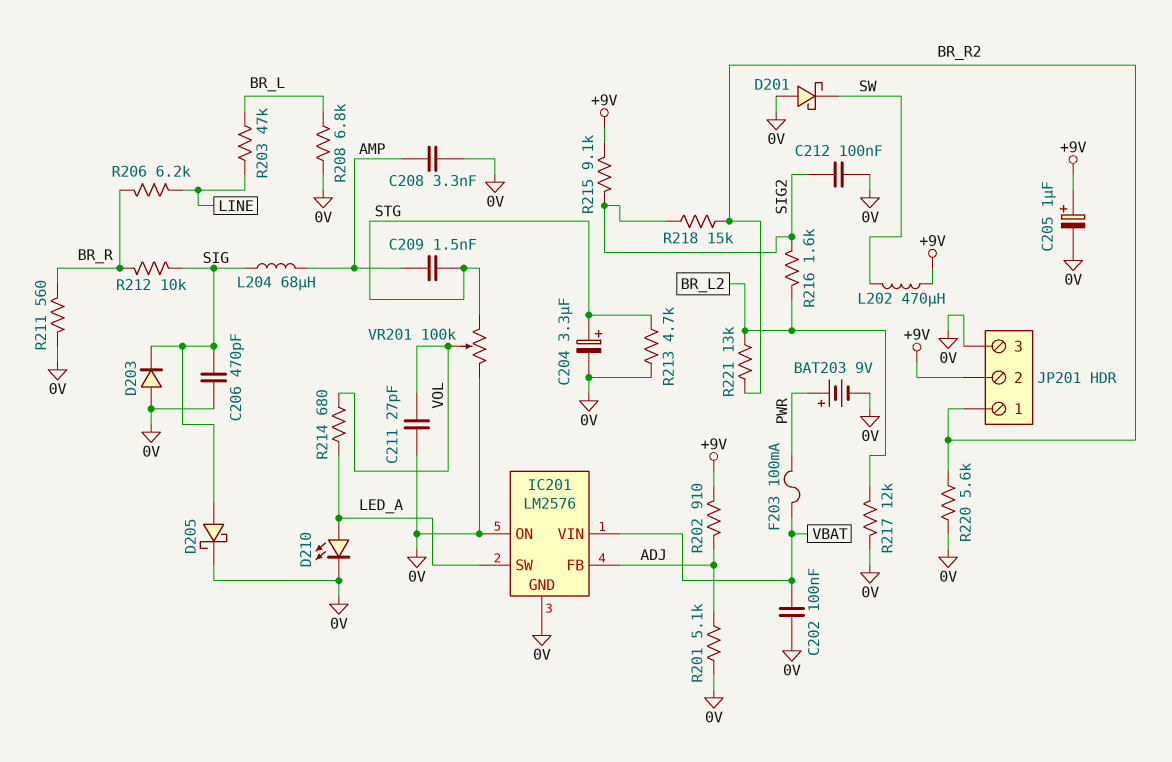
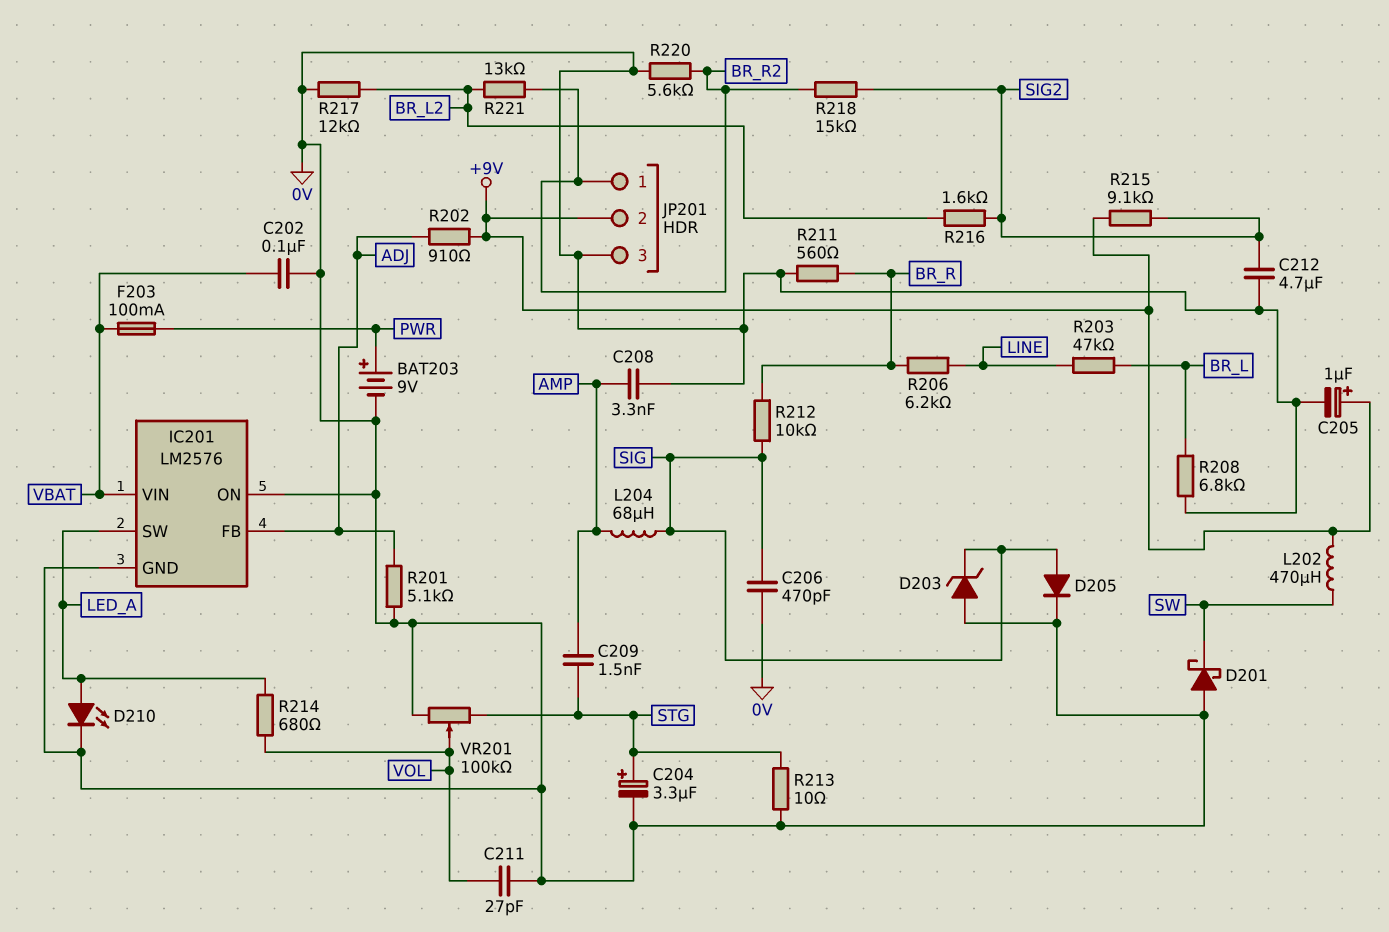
C212: 100nF (0V, SIG2) -> 4.7uF (0V, SIG2)
D203: diode (A 0V, K SIG) -> zener (A 0V, K SIG)
D205: schottky (A SIG, K 0V) -> diode (A SIG, K 0V)
R213: 4.7k (0V, STG) -> 10 (0V, STG)

